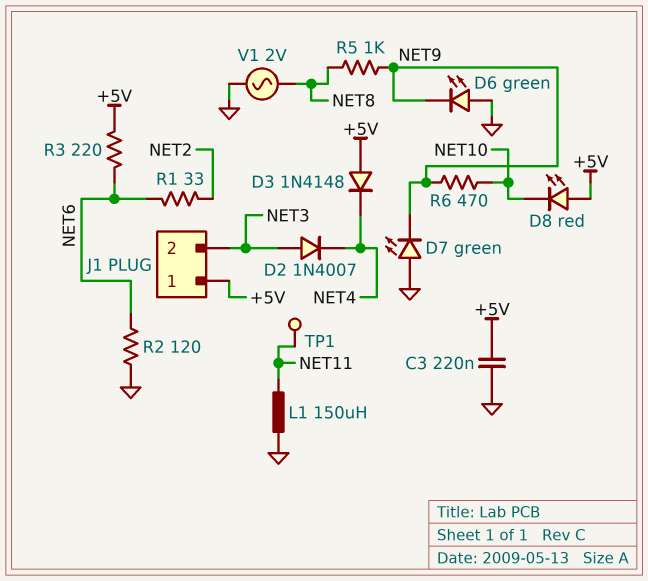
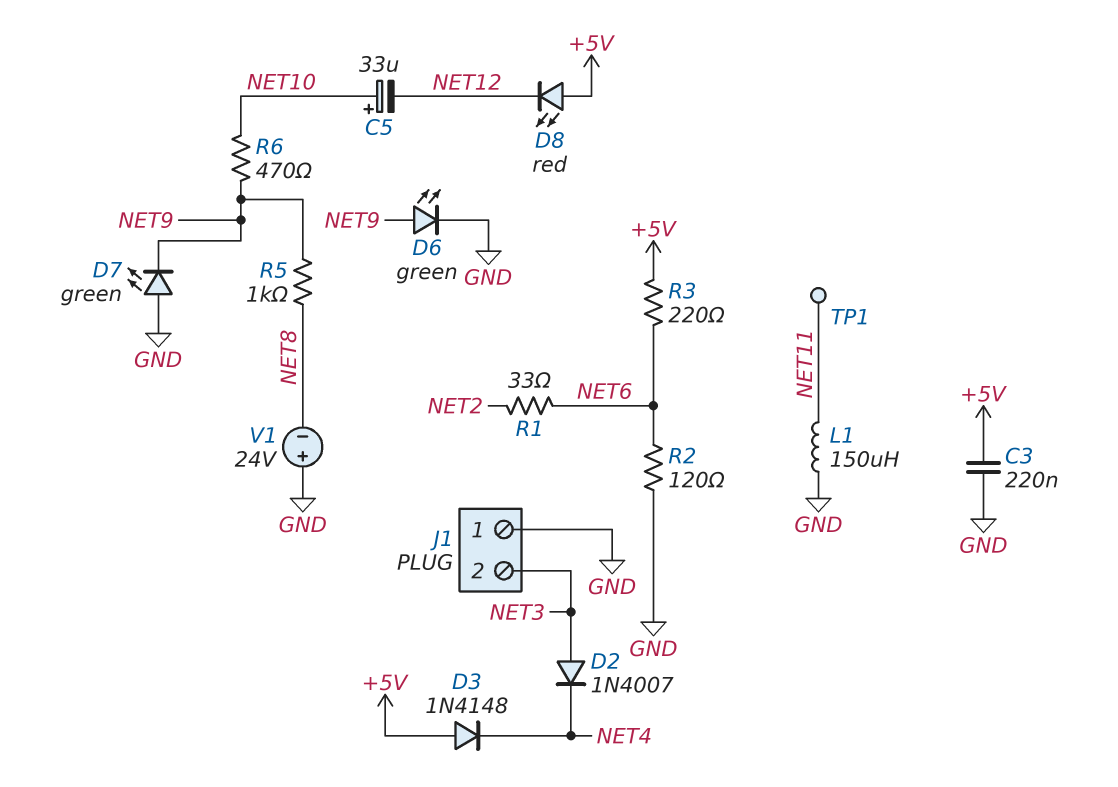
C5: none -> 33uF (plus NET10, minus NET12)
D6: LED green (A GND, K NET9) -> LED green (A NET9, K GND)
D8: LED red (A +5V, K NET10) -> LED red (A +5V, K NET12)
J1 pin 1: +5V -> GND
V1: AC 2V (GND, NET8) -> 24V (plus GND, minus NET8)

